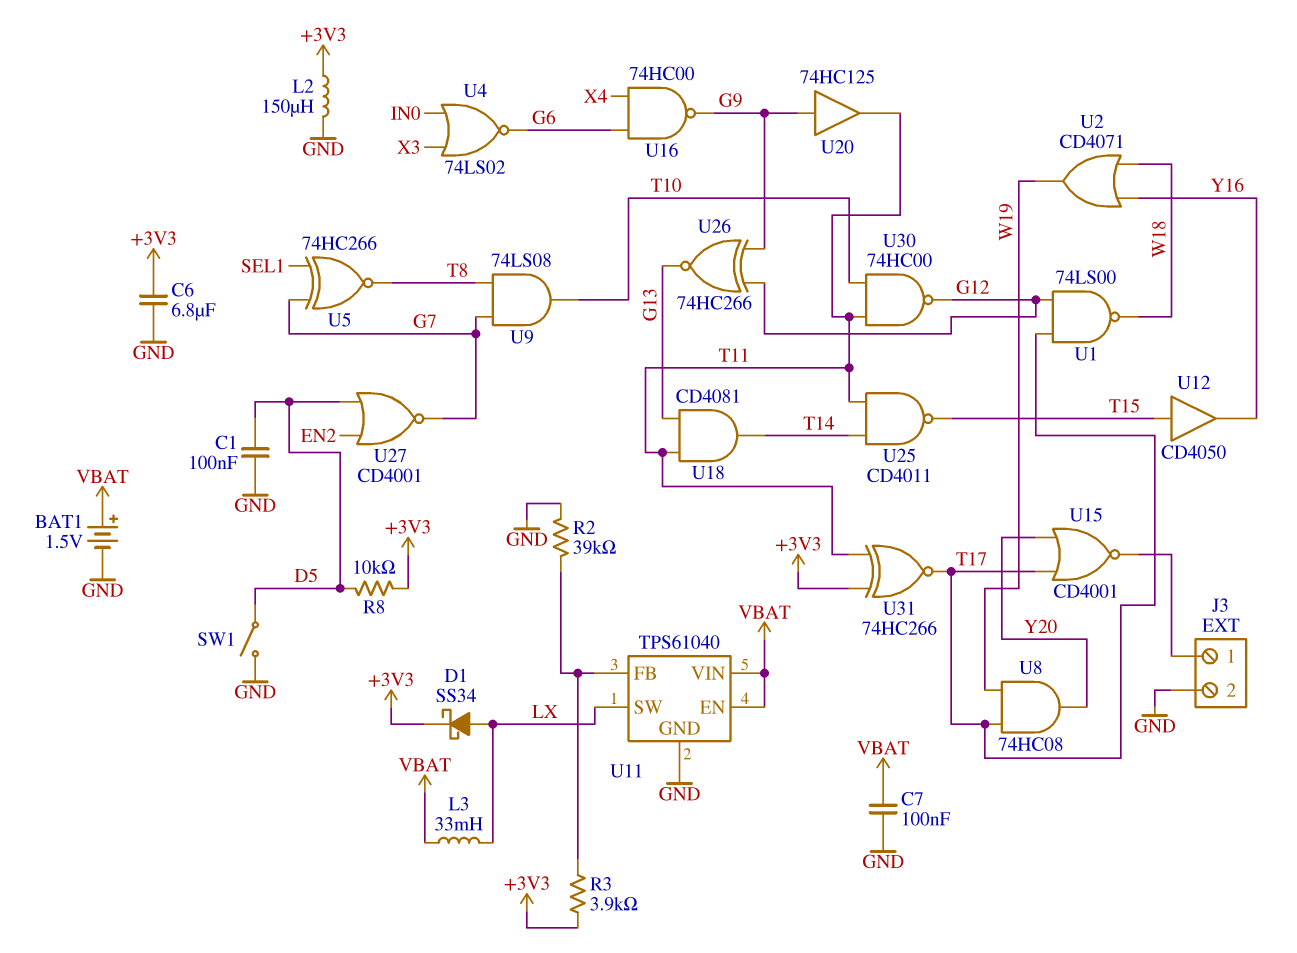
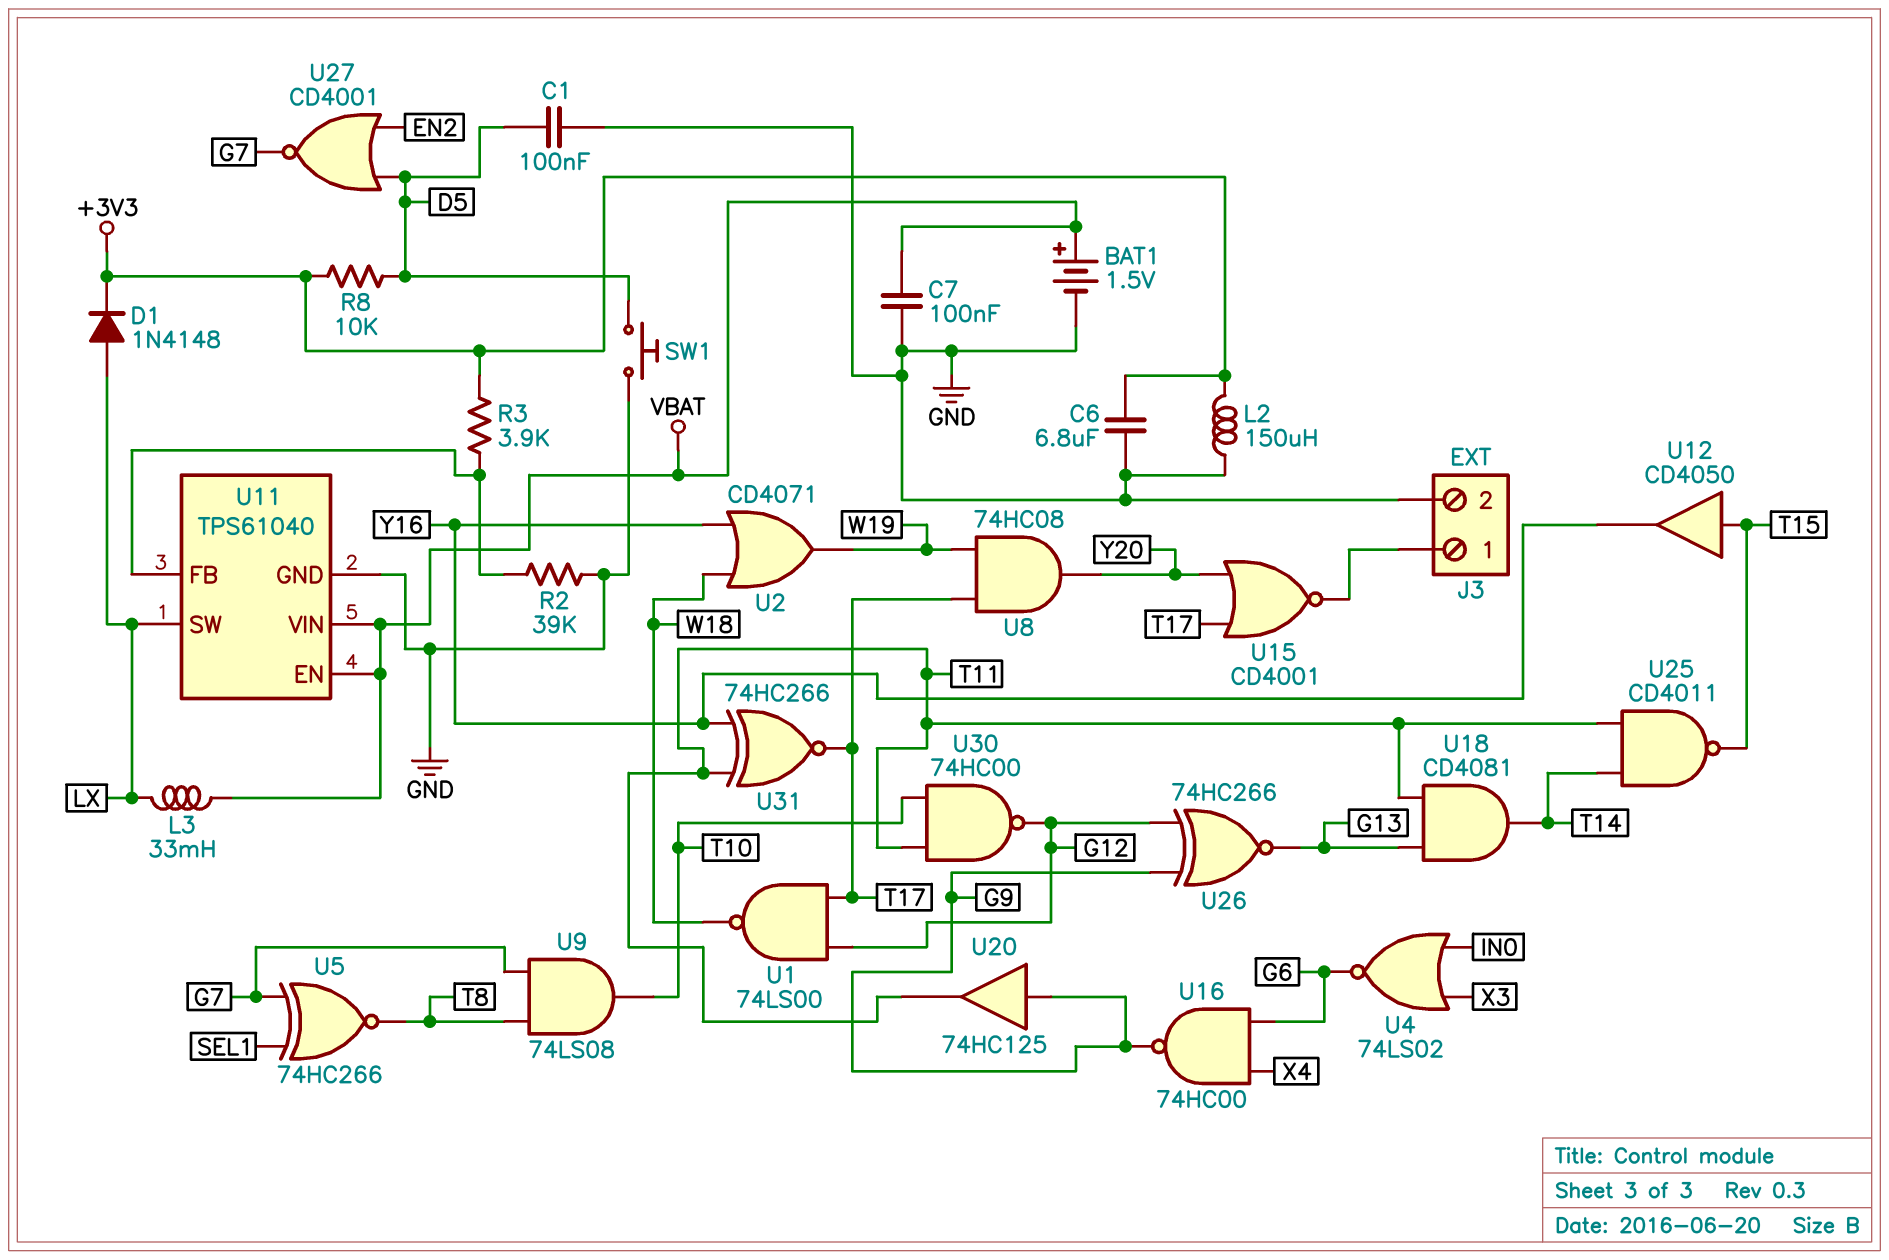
D1: schottky SS34 (A LX, K +3V3) -> diode 1N4148 (A LX, K +3V3)
SW1: switch (D5, GND) -> button (D5, GND)
U31: XNOR 74HC266 (in +3V3, in T11, out T17) -> XNOR 74HC266 (in T11, in Y16, out T17)

